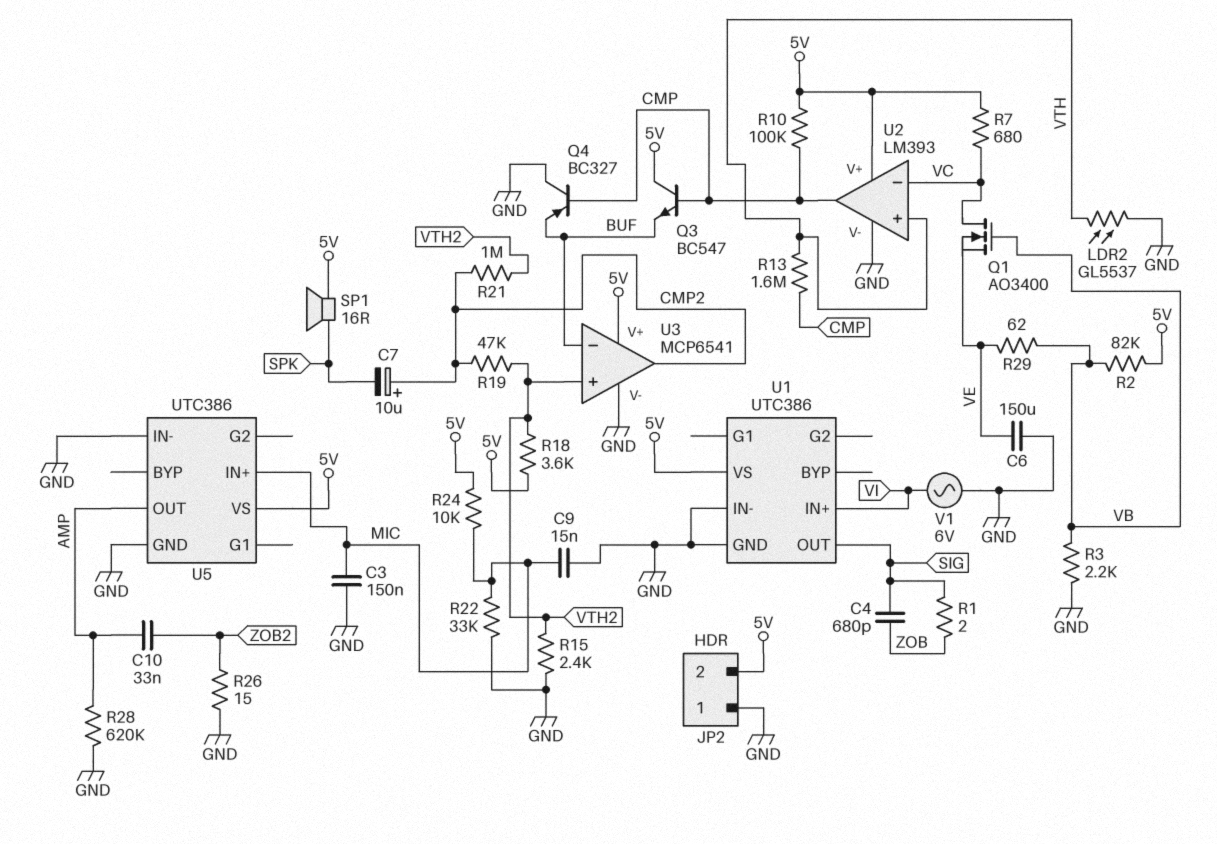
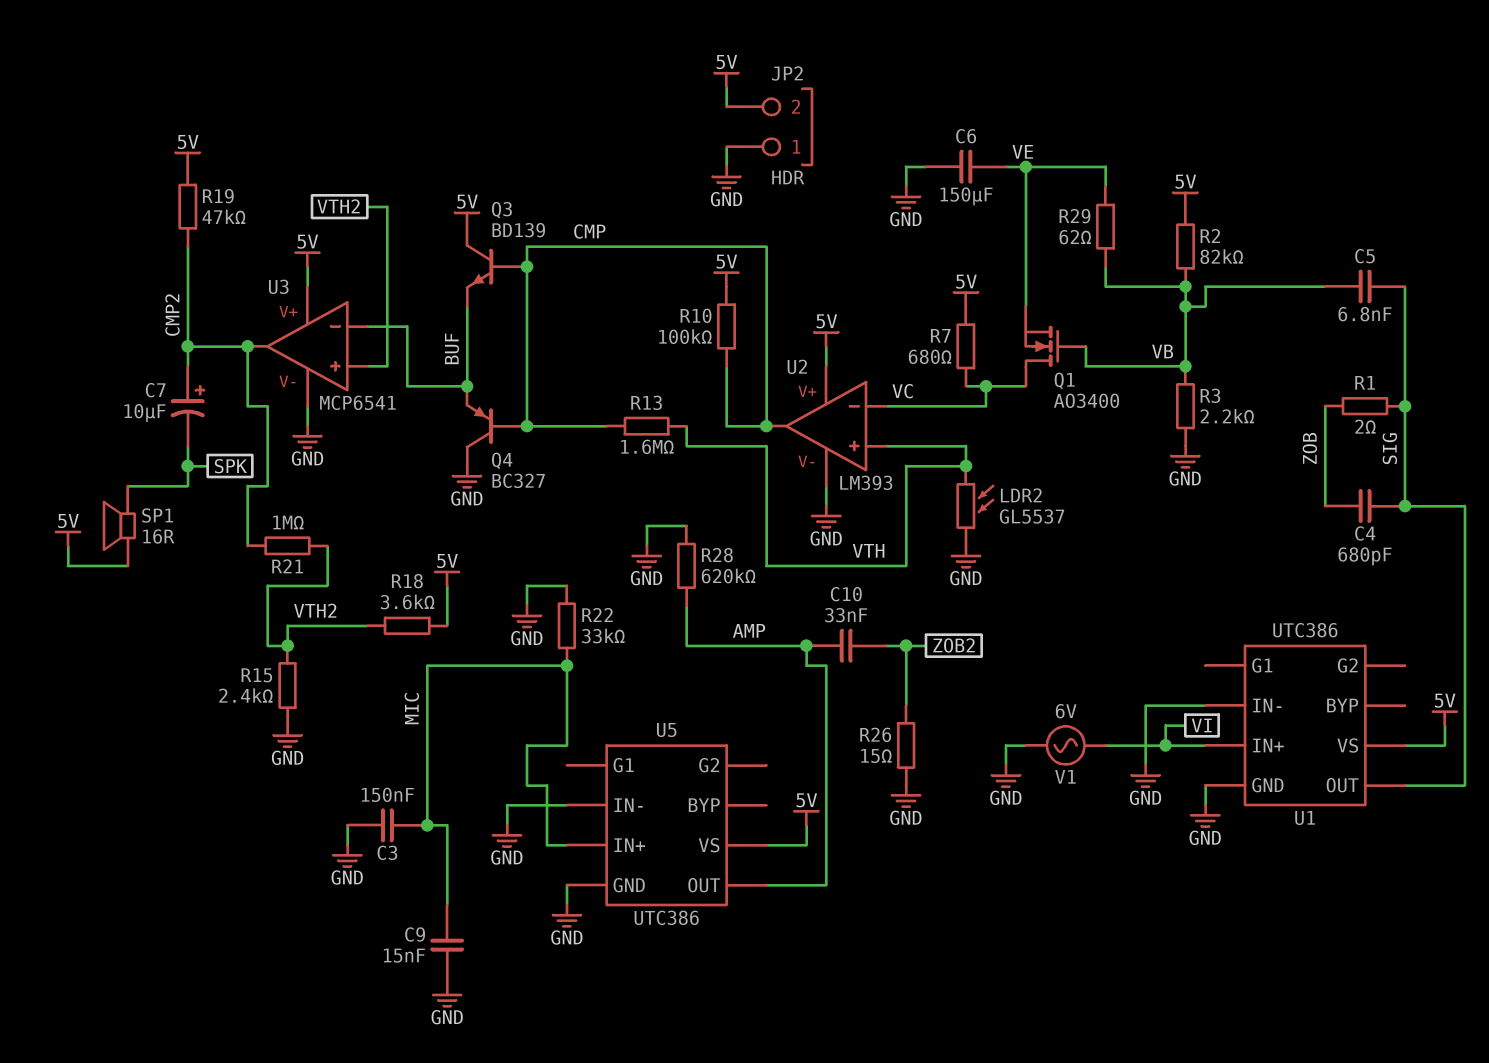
C5: none -> 6.8nF (SIG, VB)
Q3: NPN BC547 (B CMP, C 5V, E BUF) -> NPN BD139 (B CMP, C 5V, E BUF)
R19: 47k (CMP2, VTH2) -> 47k (5V, CMP2)
R24: 10k (5V, MIC) -> none

